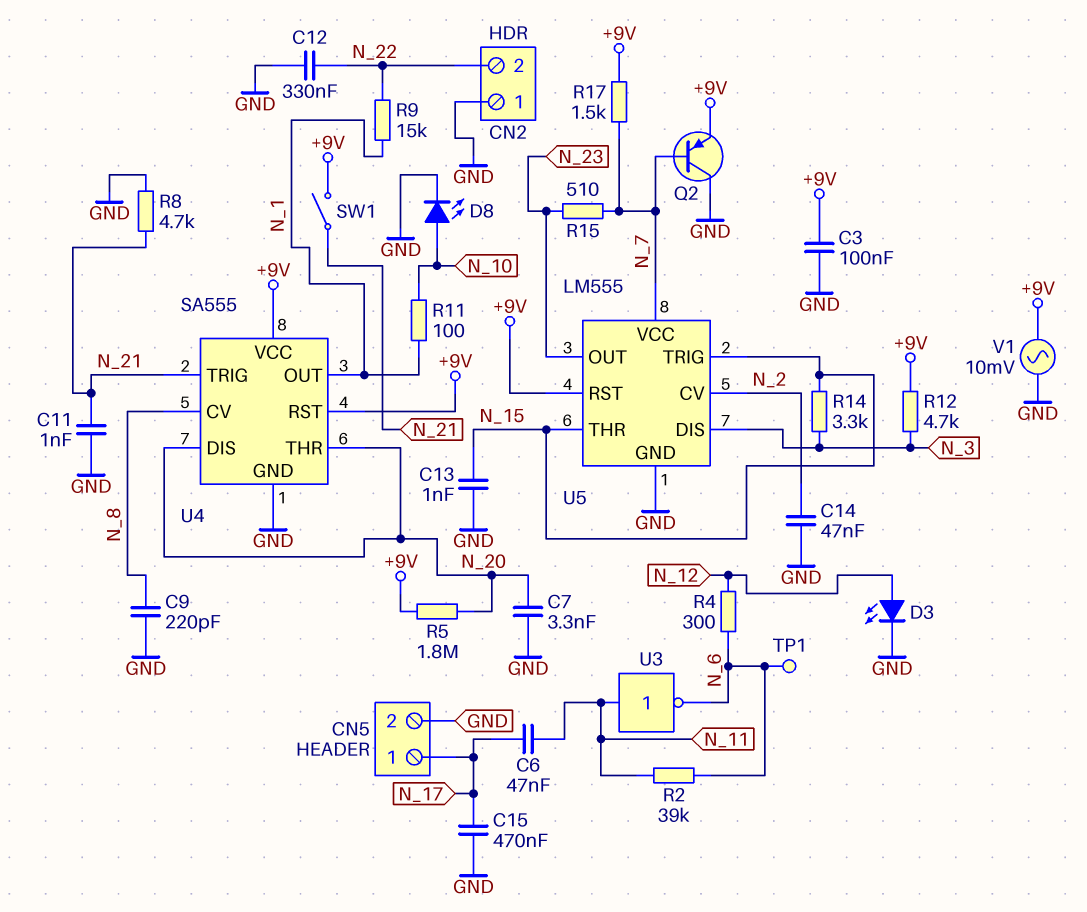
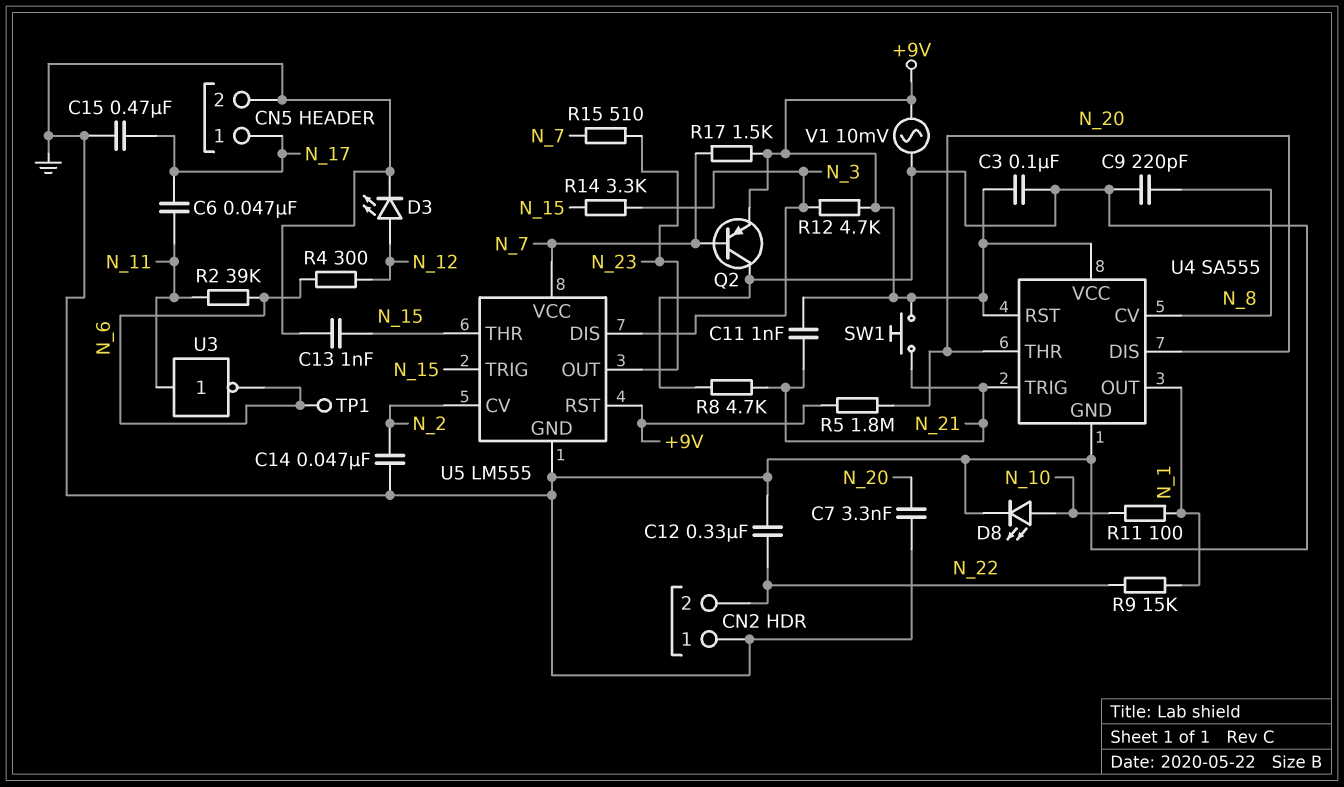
C11: 1nF (GND, N_21) -> 1nF (+9V, N_21)
SW1: switch (+9V, N_21) -> button (+9V, N_21)

